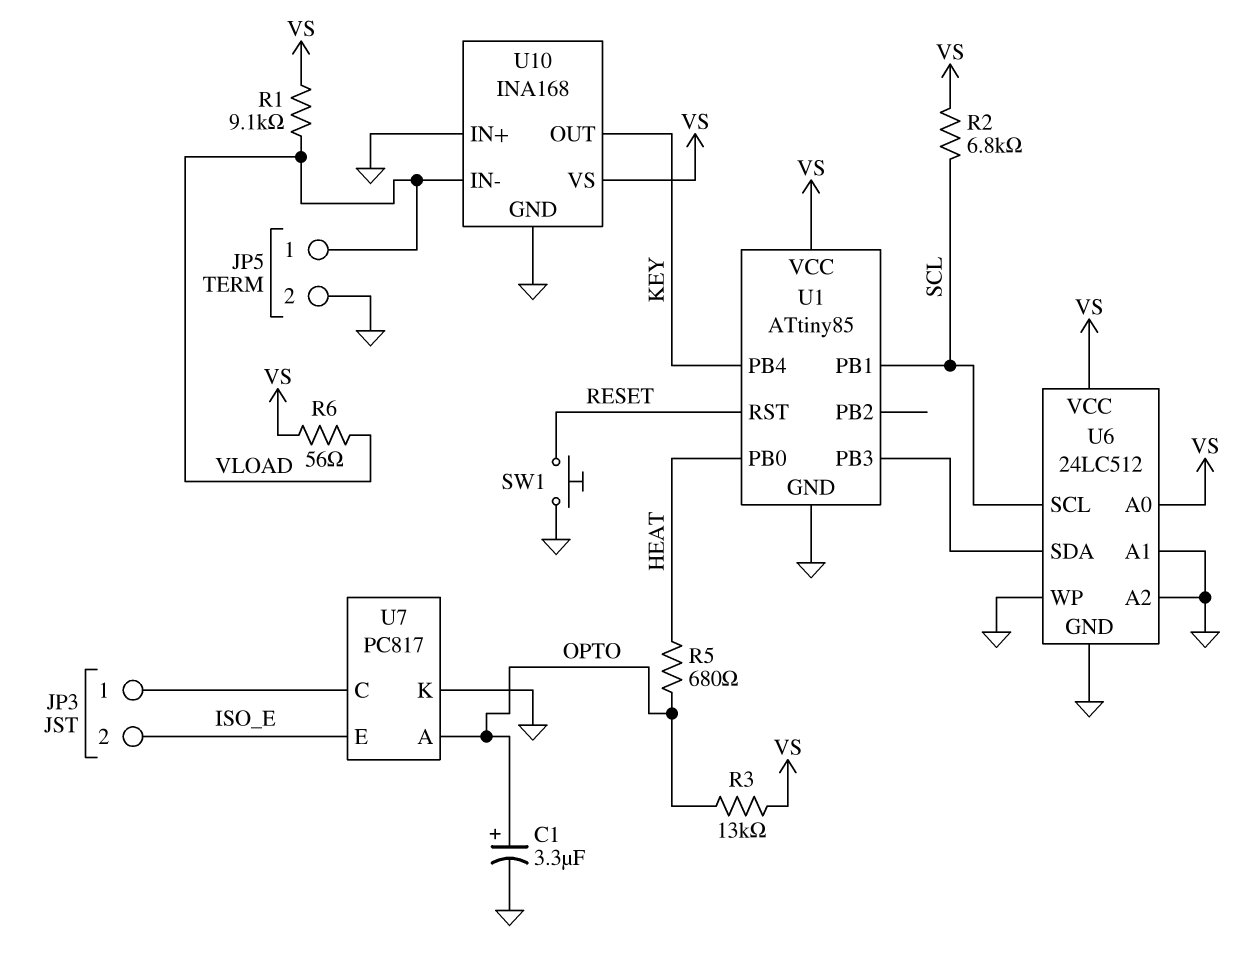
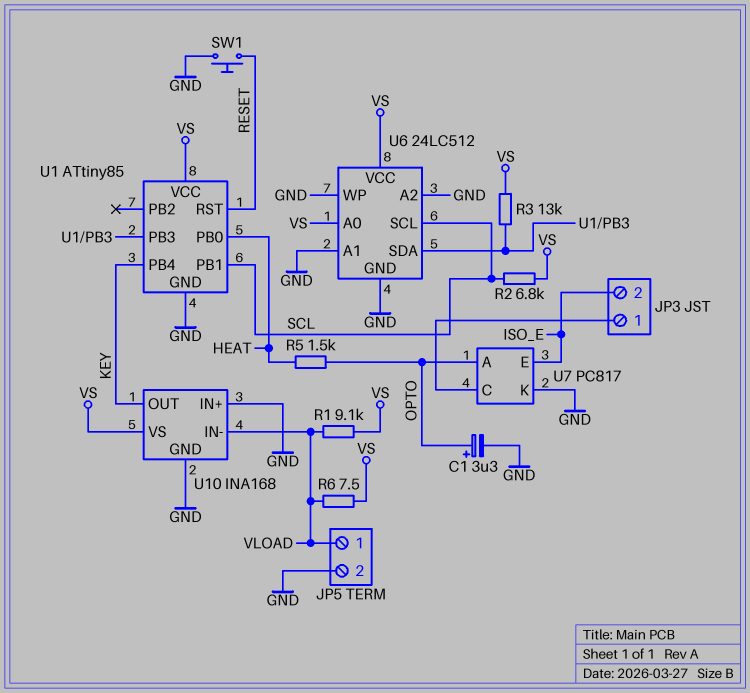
R3: 13k (OPTO, VS) -> 13k (U1/PB3, VS)
R5: 680 (HEAT, OPTO) -> 1.5k (HEAT, OPTO)
R6: 56 (VLOAD, VS) -> 7.5 (VLOAD, VS)

